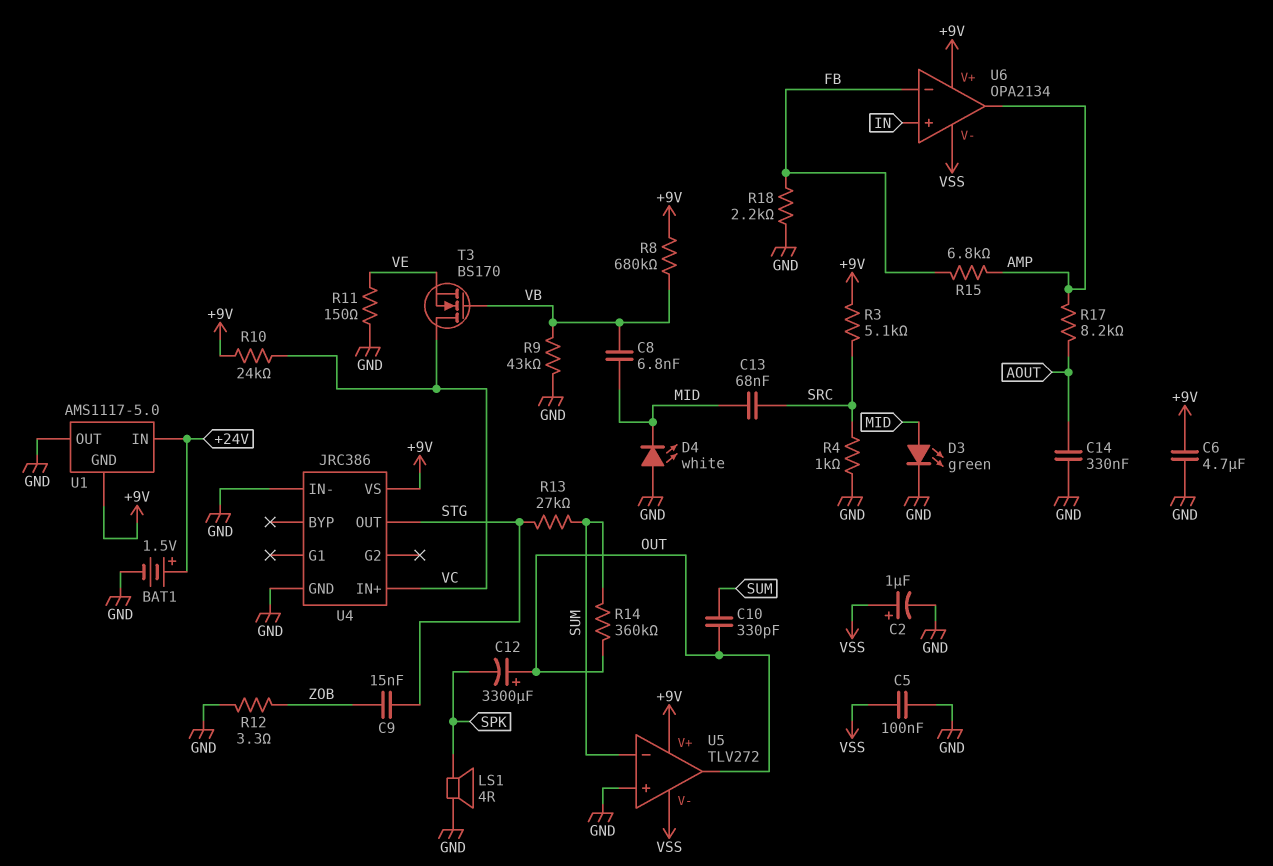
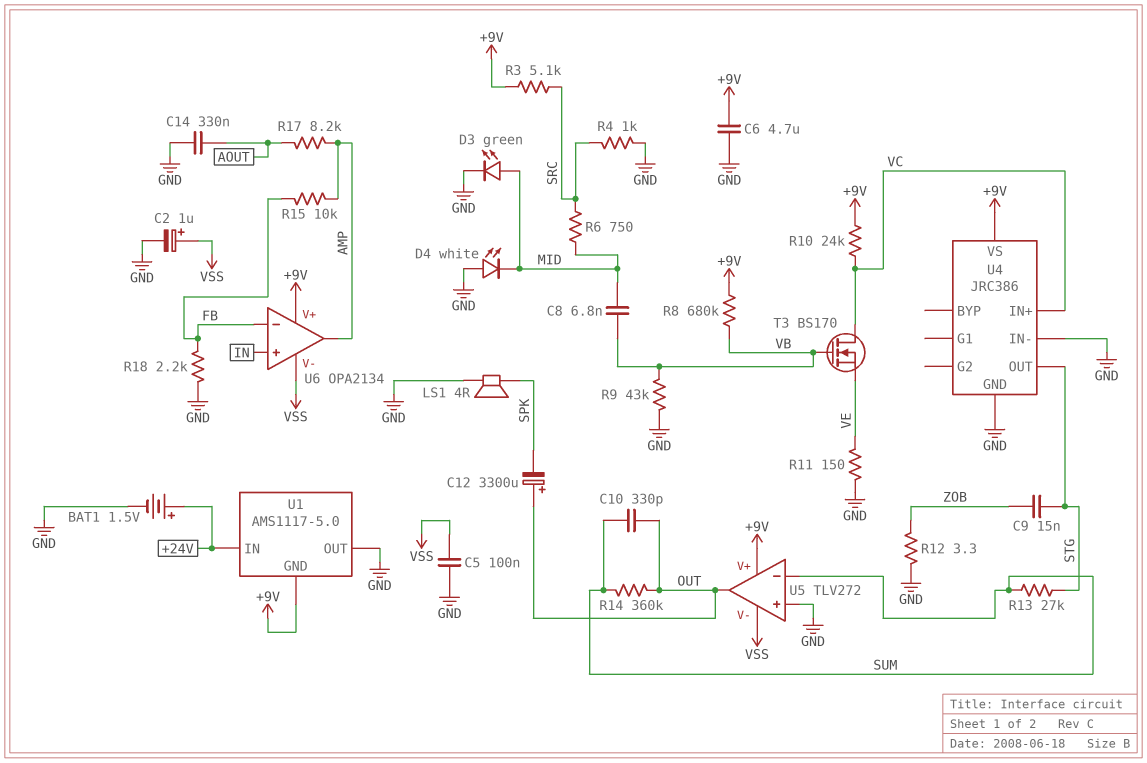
C13: 68nF (MID, SRC) -> none
R6: none -> 750 (MID, SRC)
R15: 6.8k (AMP, FB) -> 10k (AMP, FB)

